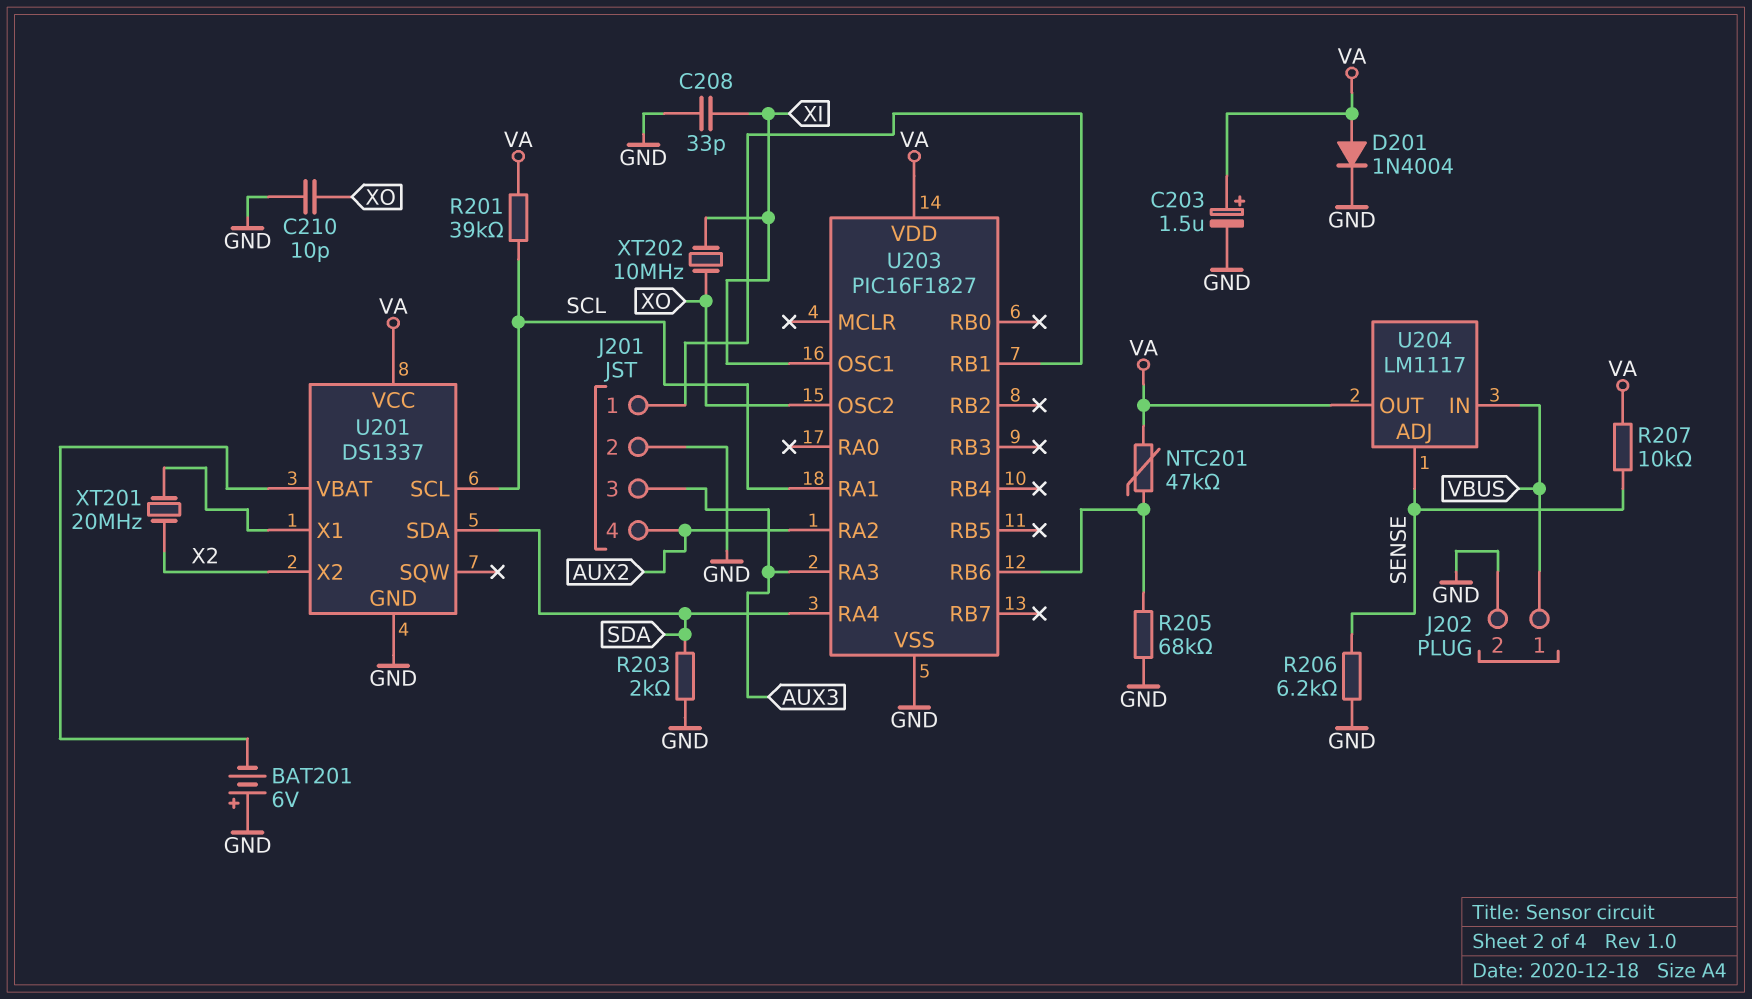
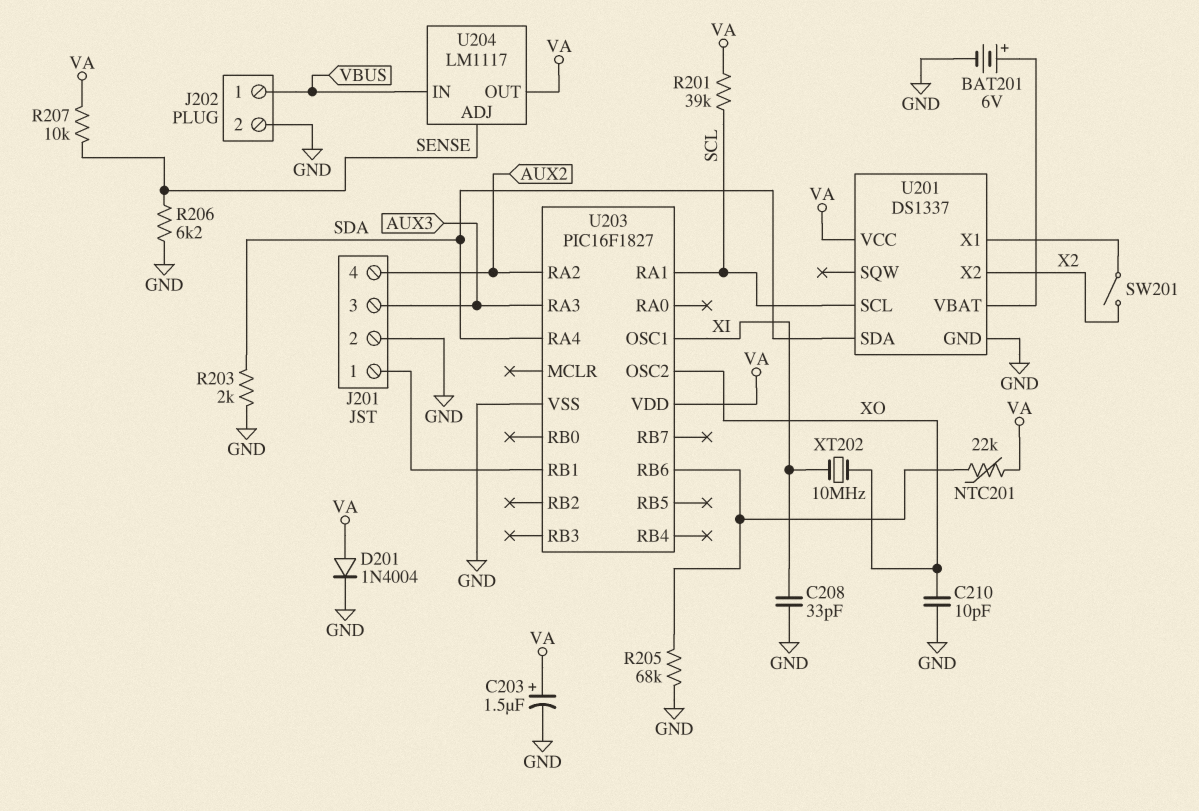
BAT201: 6V (plus GND, minus U201/VBAT) -> 6V (plus U201/VBAT, minus GND)
NTC201: 47k (U203/RB6, VA) -> 22k (U203/RB6, VA)
SW201: none -> switch (U201/X1, X2)
XT201: 20MHz (U201/X1, X2) -> none

